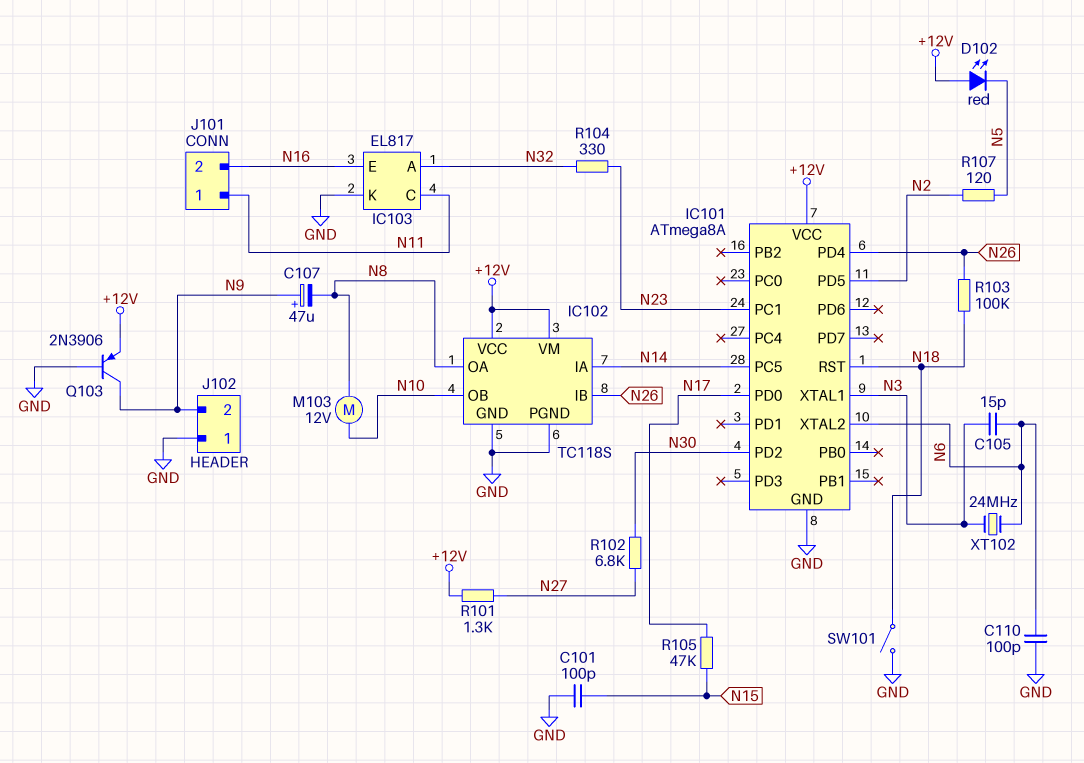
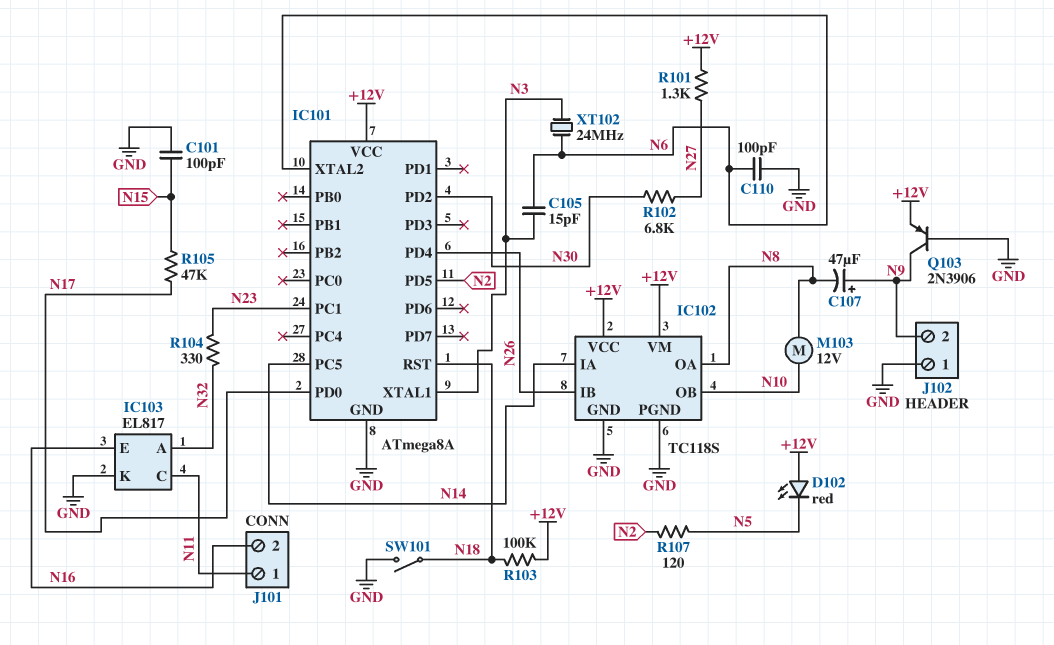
R103: 100k (N18, N26) -> 100k (+12V, N18)

